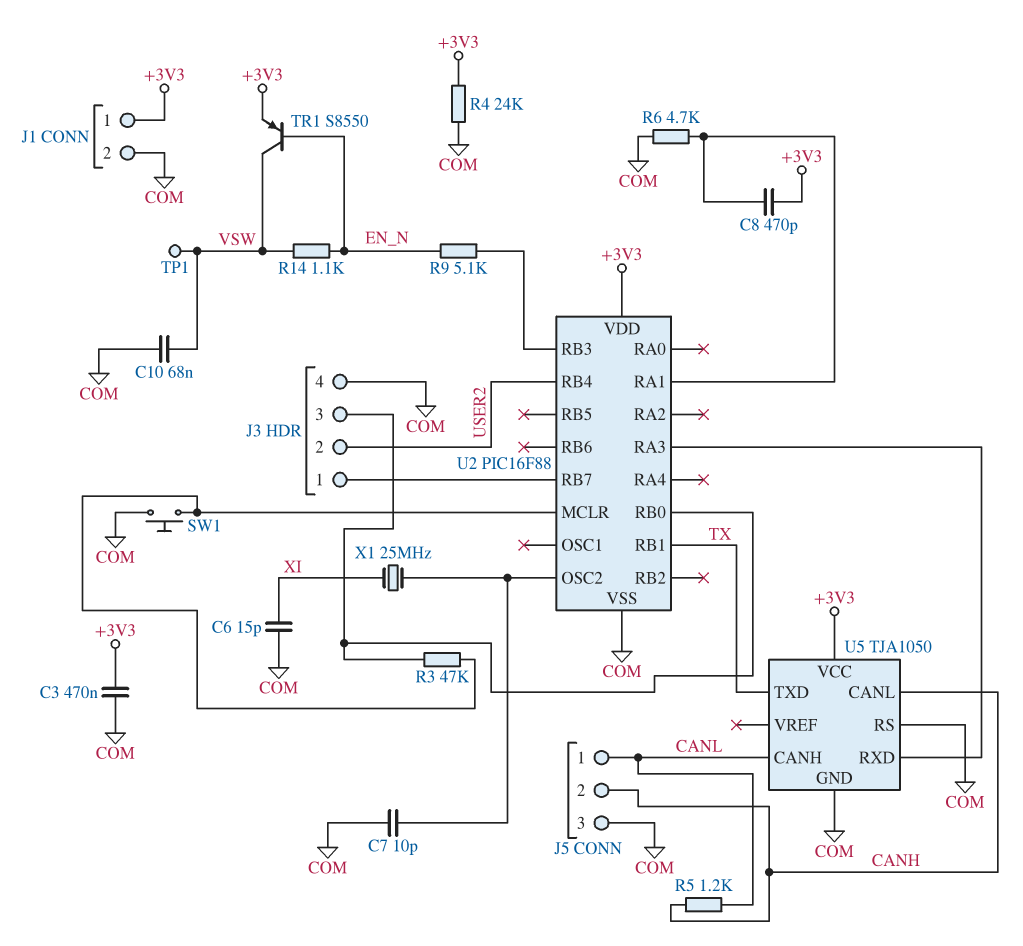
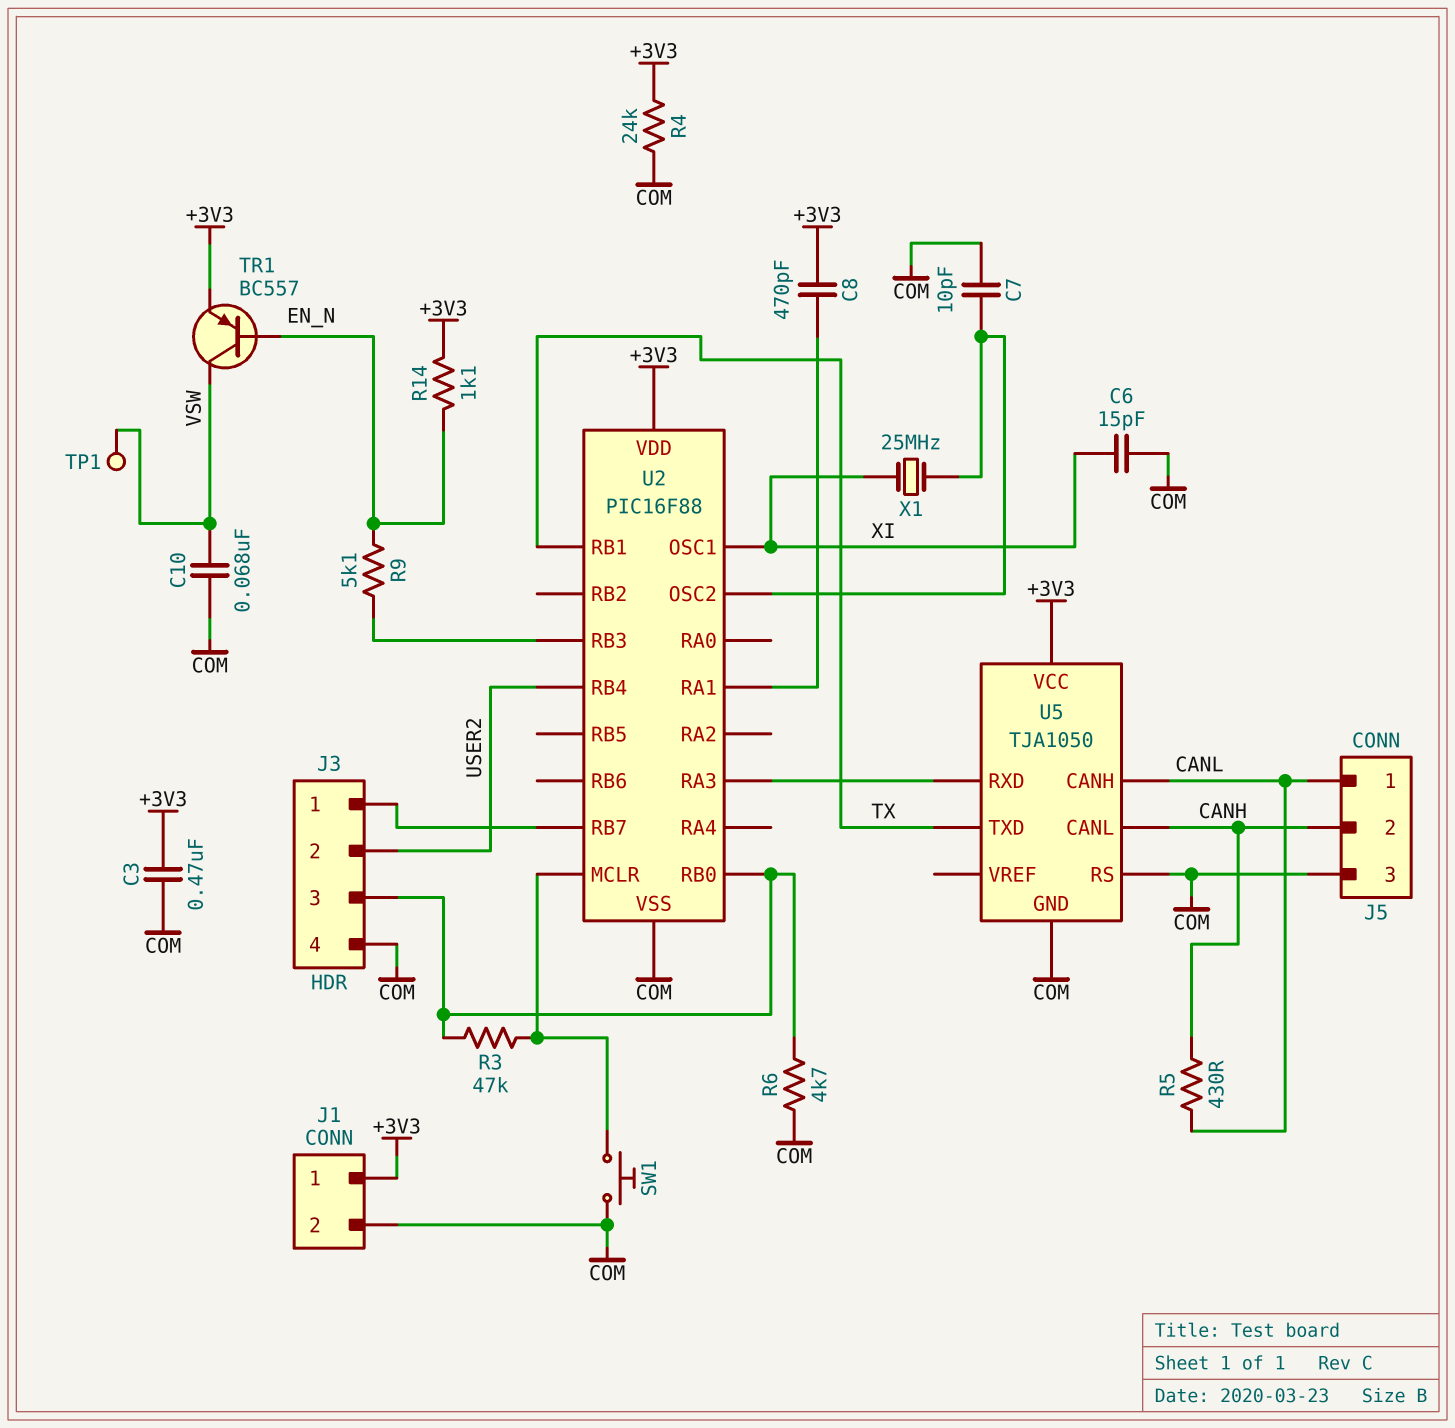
R5: 1.2k (CANH, CANL) -> 430 (CANH, CANL)
R6: 4.7k (COM, U2/RA1) -> 4.7k (COM, J3/3)
R14: 1.1k (EN_N, VSW) -> 1.1k (+3V3, EN_N)
TR1: PNP S8550 (B EN_N, C VSW, E +3V3) -> PNP BC557 (B EN_N, C VSW, E +3V3)
U2 pin OSC1: none -> XI

